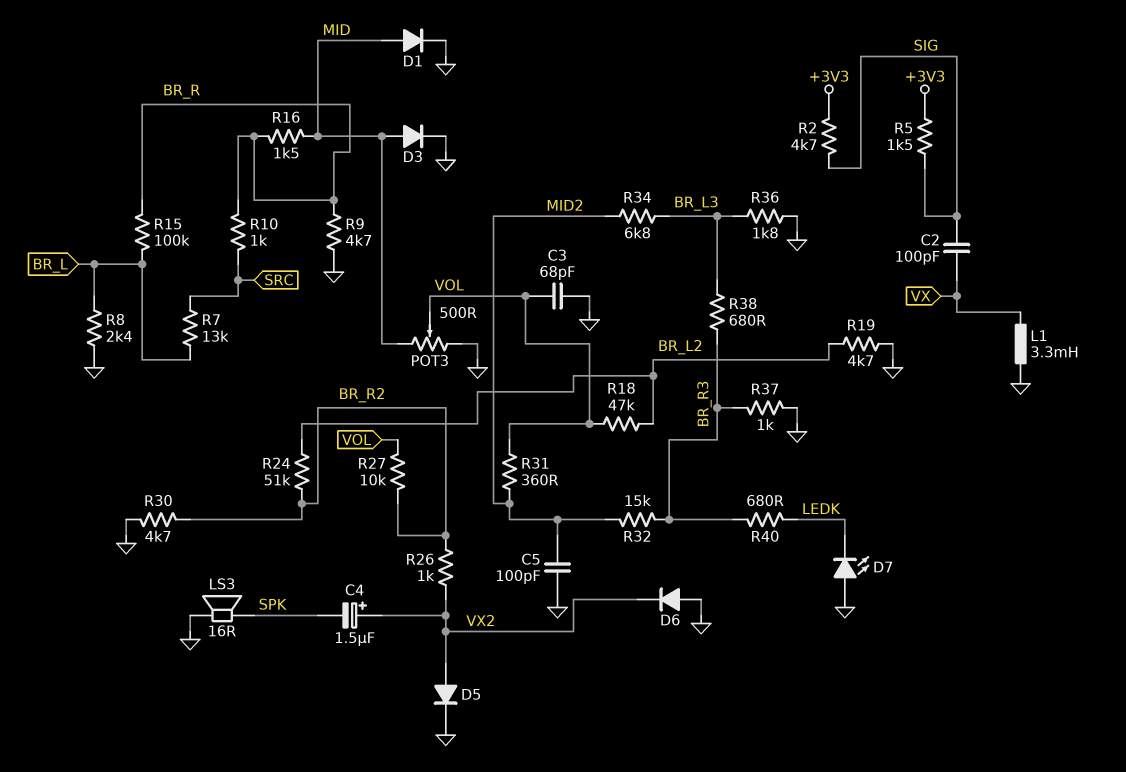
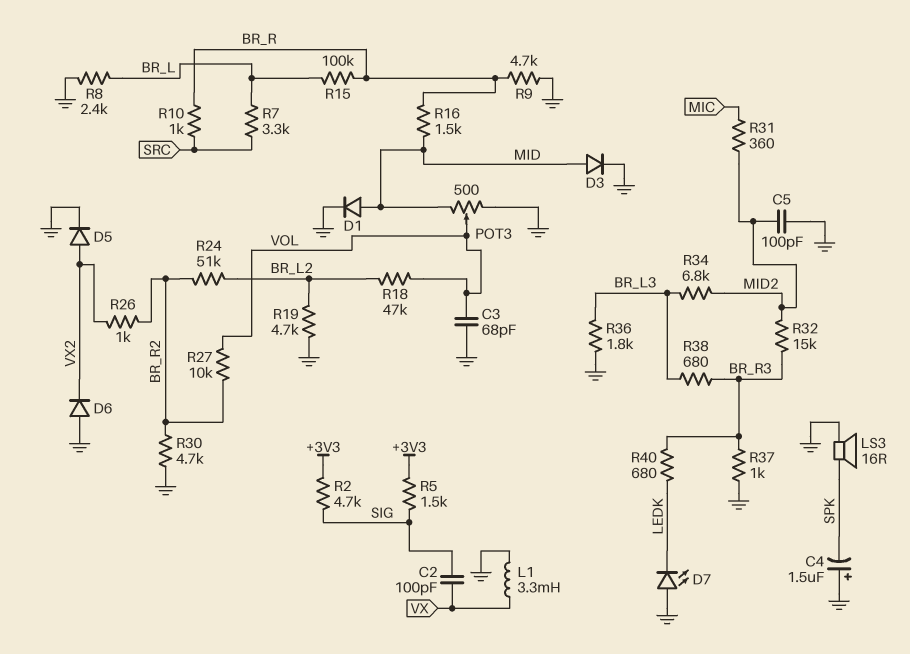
C4: 1.5uF (plus VX2, minus SPK) -> 1.5uF (plus GND, minus SPK)
R7: 13k (BR_L, SRC) -> 3.3k (BR_L, SRC)
R31: 360 (MID2, VOL) -> 360 (MIC, MID2)

